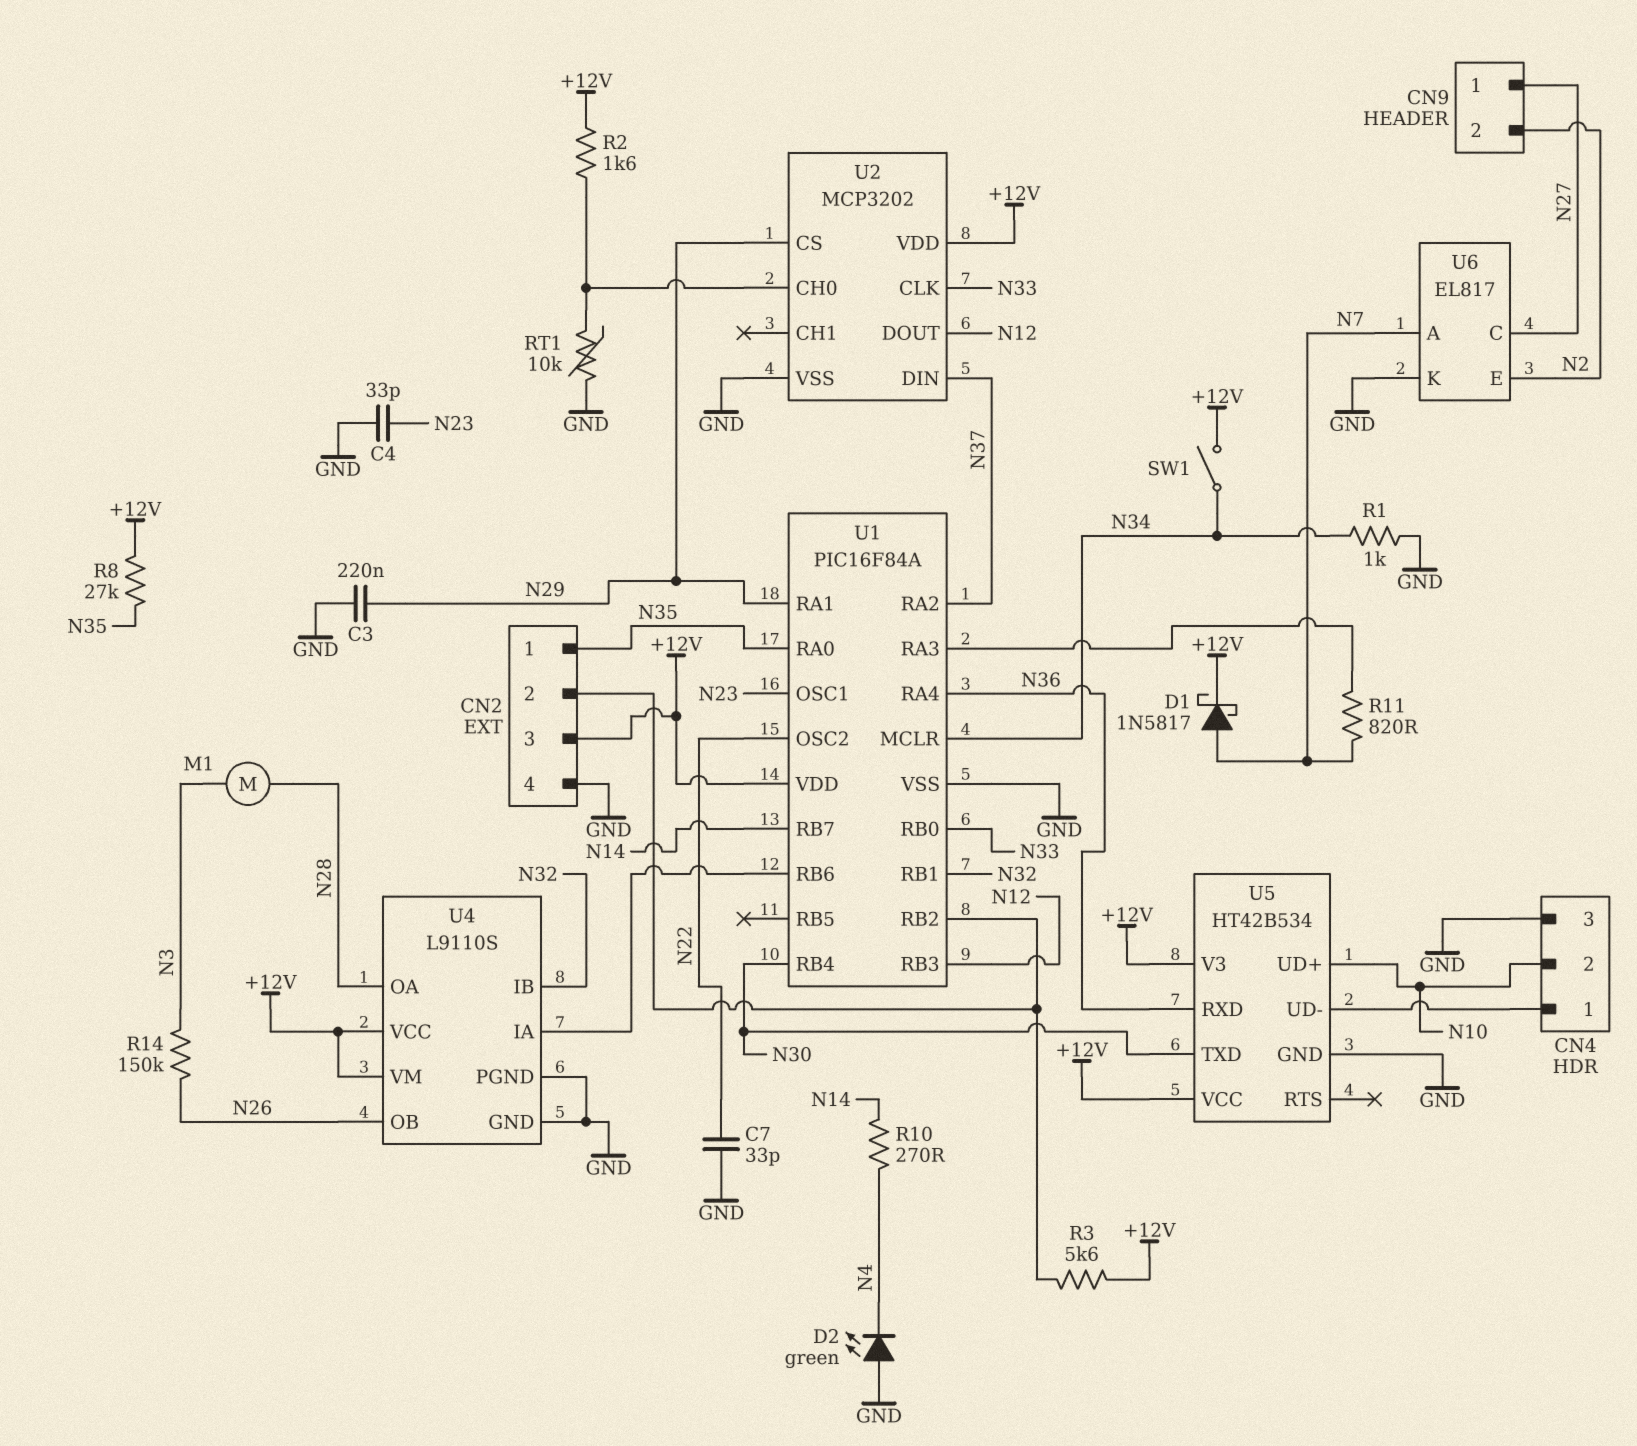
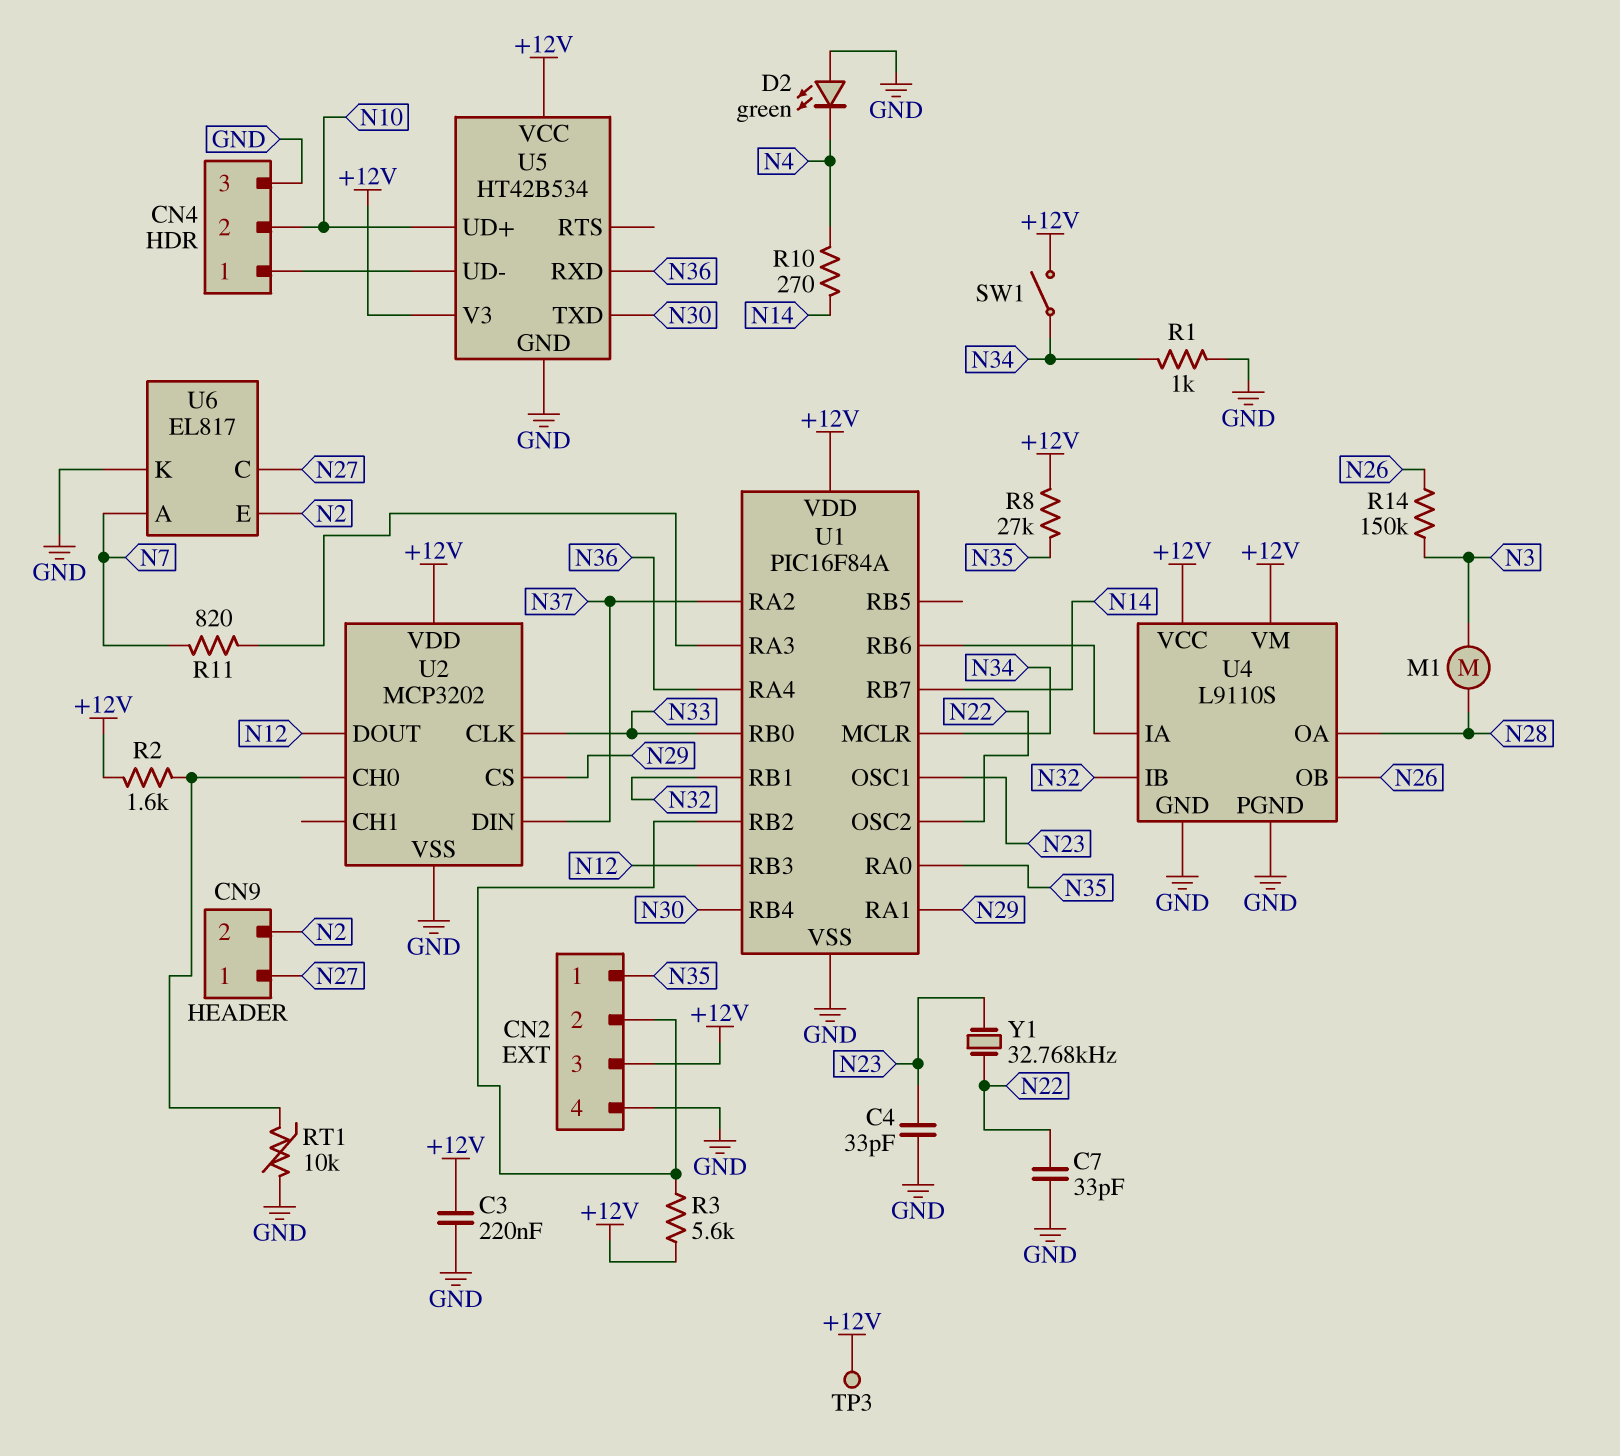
C3: 220nF (GND, N29) -> 220nF (+12V, GND)
D1: schottky 1N5817 (A N7, K +12V) -> none
TP3: none -> test point (+12V)
Y1: none -> 32.768kHz (N22, N23)

